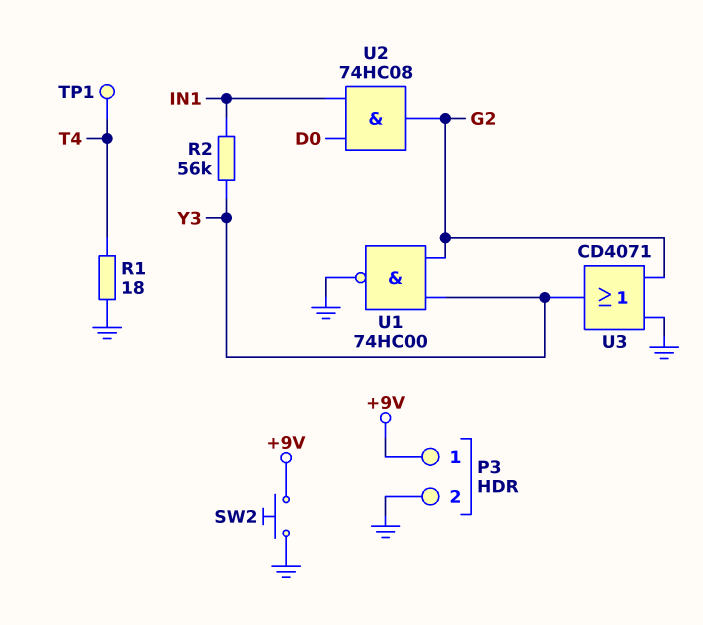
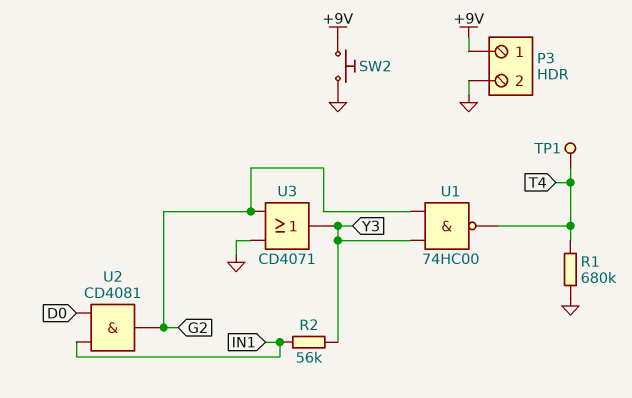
R1: 18 (GND, T4) -> 680k (GND, T4)
U1: NAND 74HC00 (in G2, in Y3, out GND) -> NAND 74HC00 (in G2, in Y3, out T4)
U2: AND 74HC08 (in D0, in IN1, out G2) -> AND CD4081 (in D0, in IN1, out G2)

